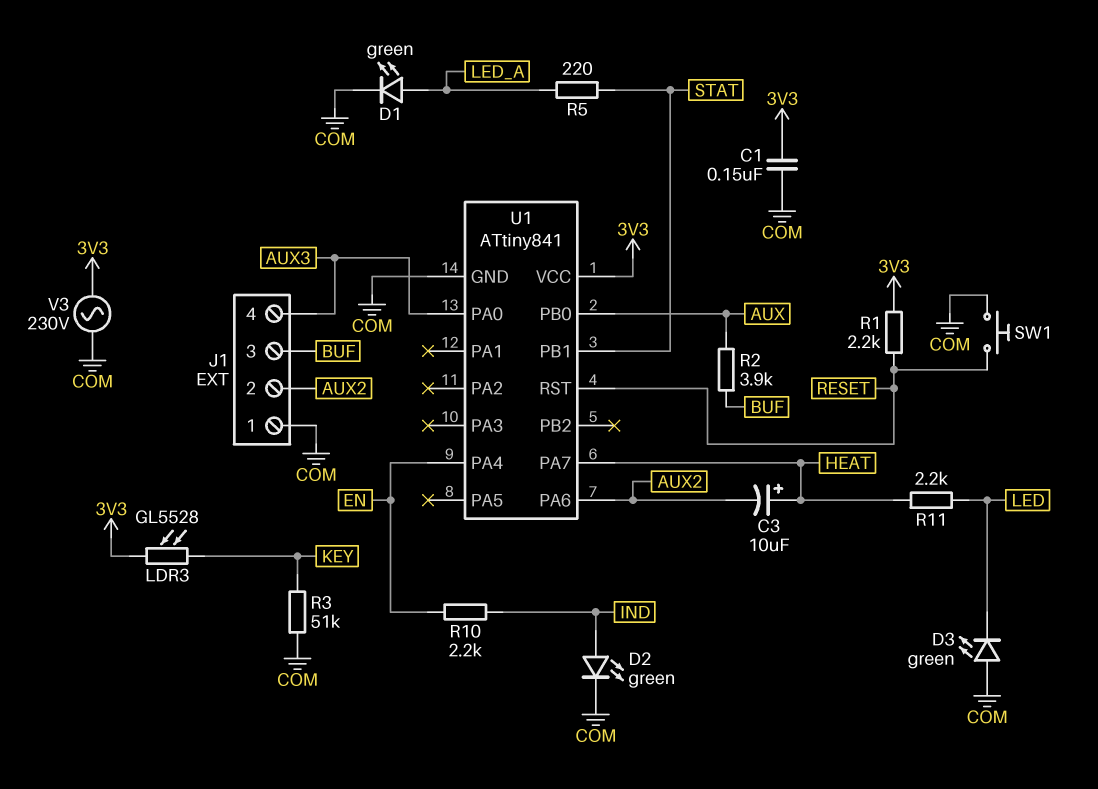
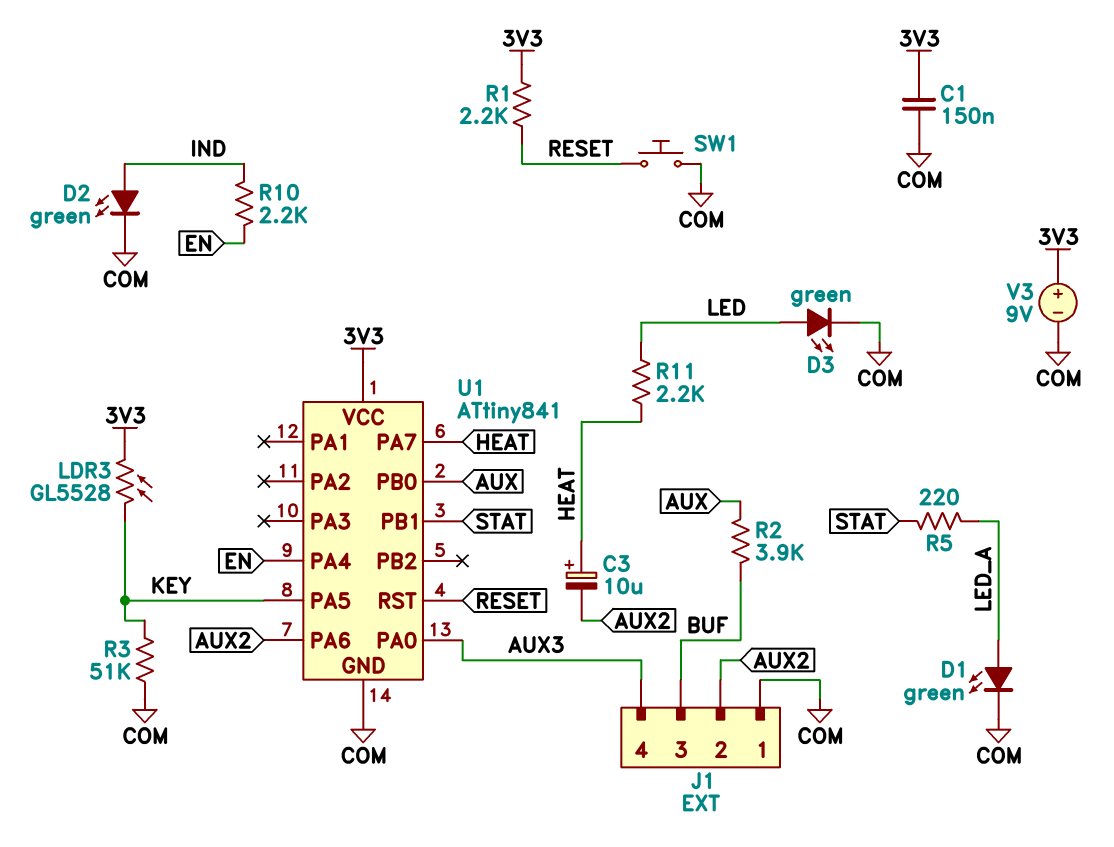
D3: LED green (A COM, K LED) -> LED green (A LED, K COM)
U1 pin PA5: none -> KEY
V3: AC 230V (3V3, COM) -> 9V (plus 3V3, minus COM)

